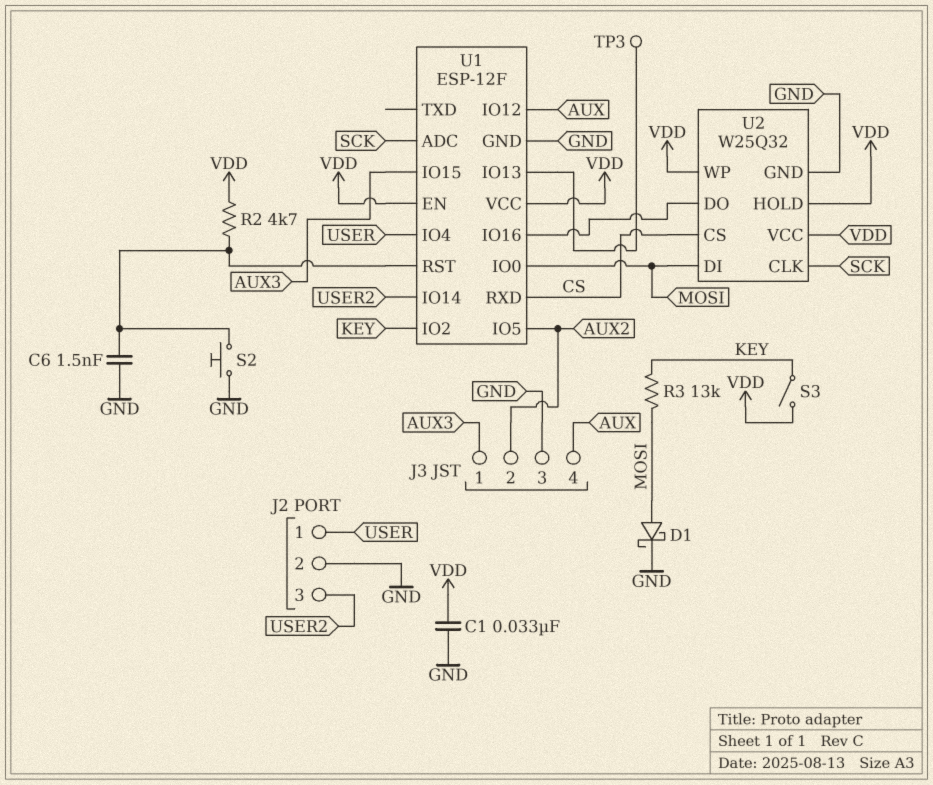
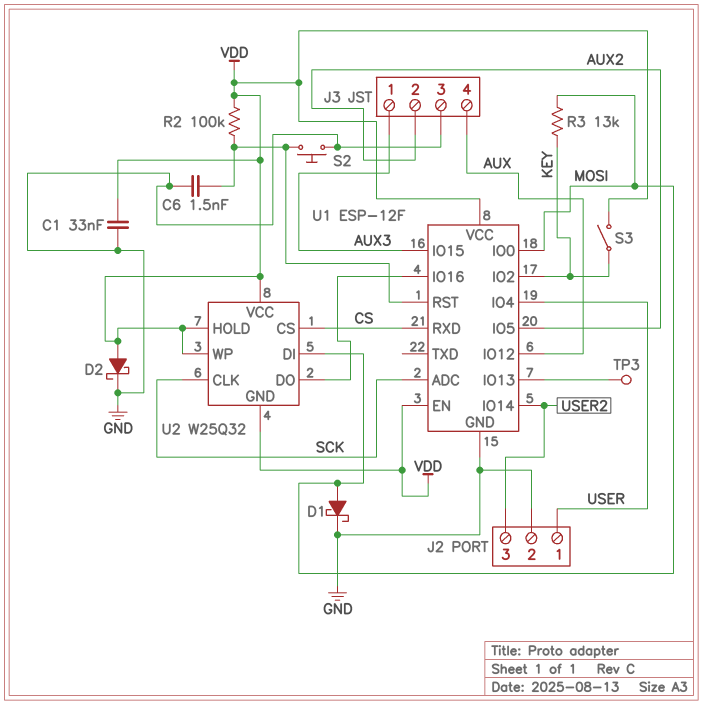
D2: none -> schottky (A VDD, K GND)
R2: 4.7k (U1/RST, VDD) -> 100k (U1/RST, VDD)
U2 pin GND: GND -> VDD

